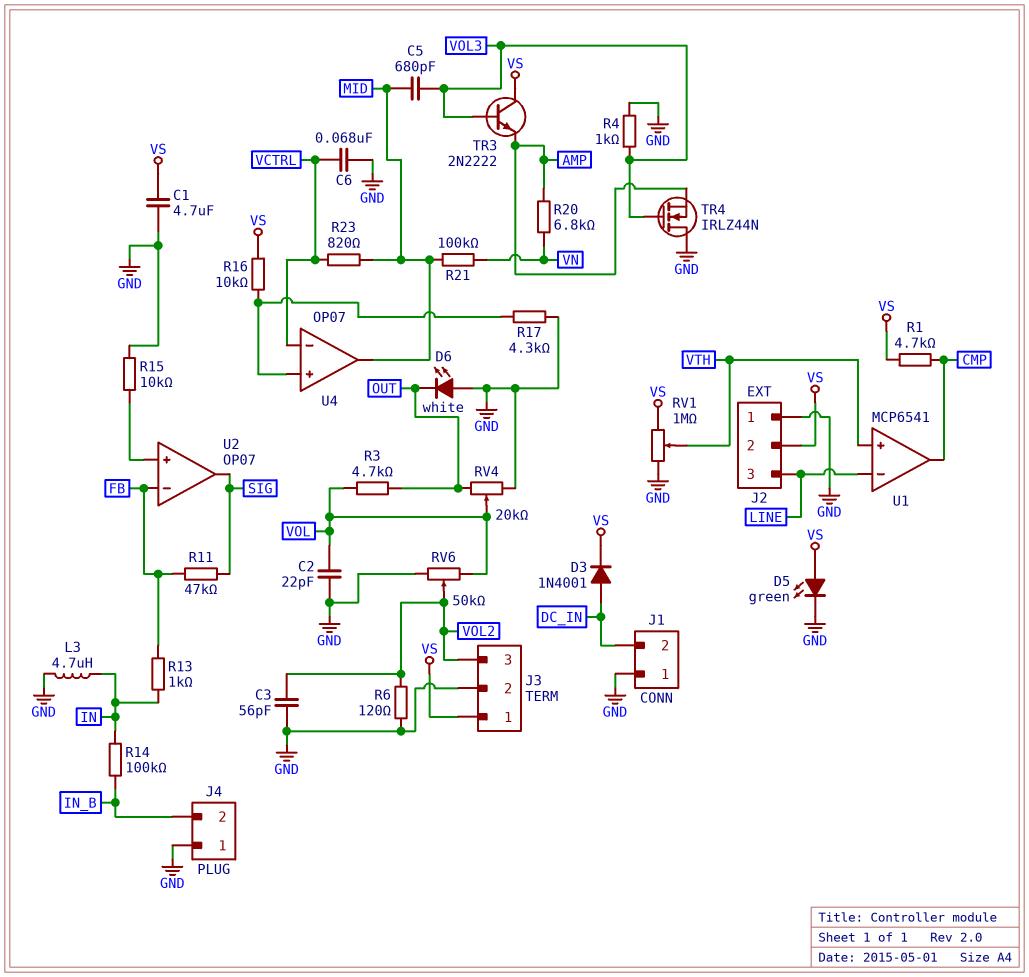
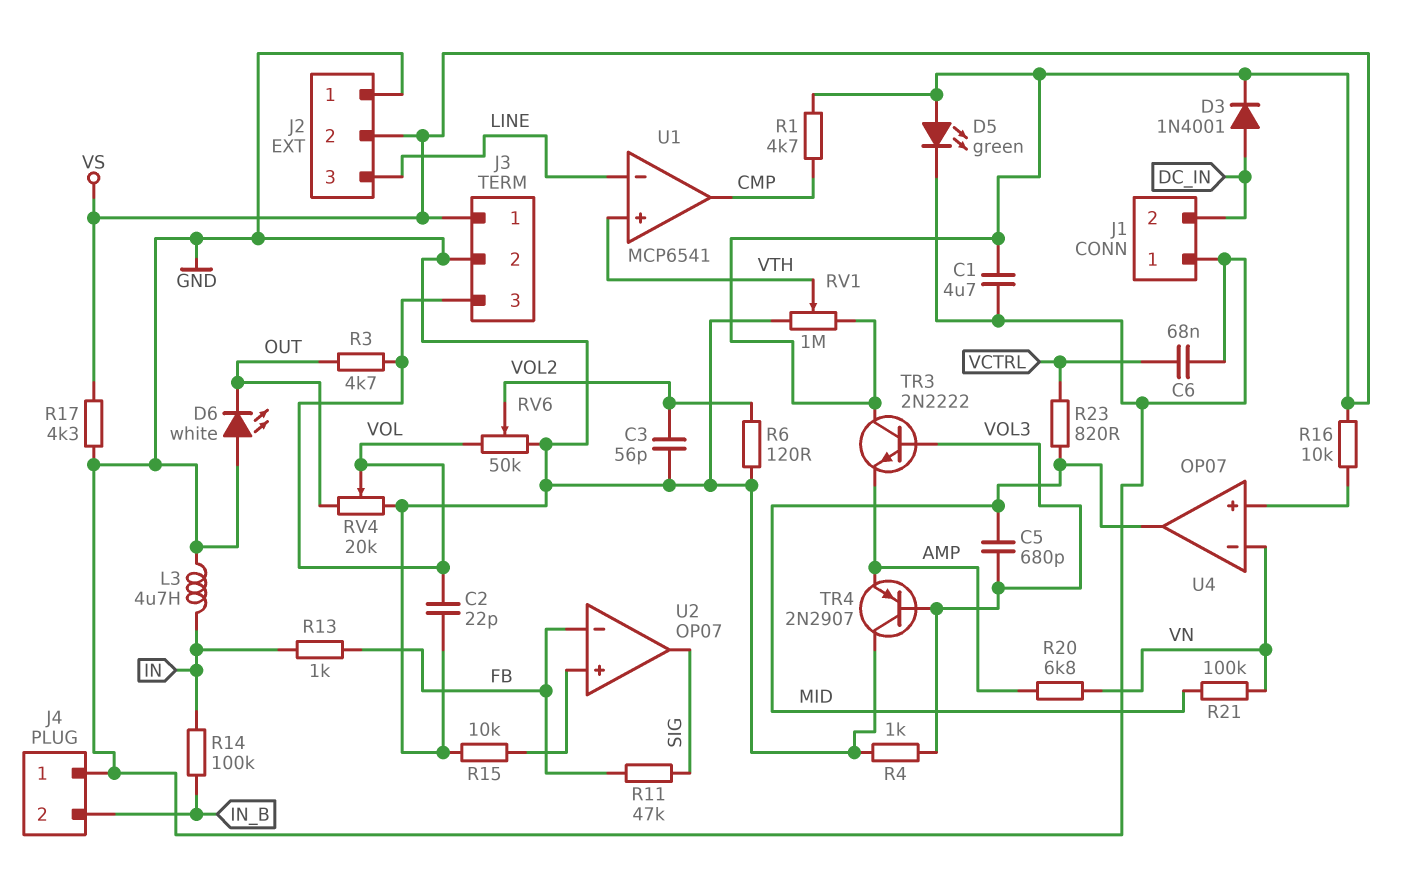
J3 pin 3: VOL2 -> VOL
R17: 4.3k (GND, U4/in+) -> 4.3k (GND, VS)
TR4: NMOS IRLZ44N (G VOL3, D GND, S AMP) -> PNP 2N2907 (B VOL3, C GND, E AMP)
U4 pin in-: VCTRL -> VN

